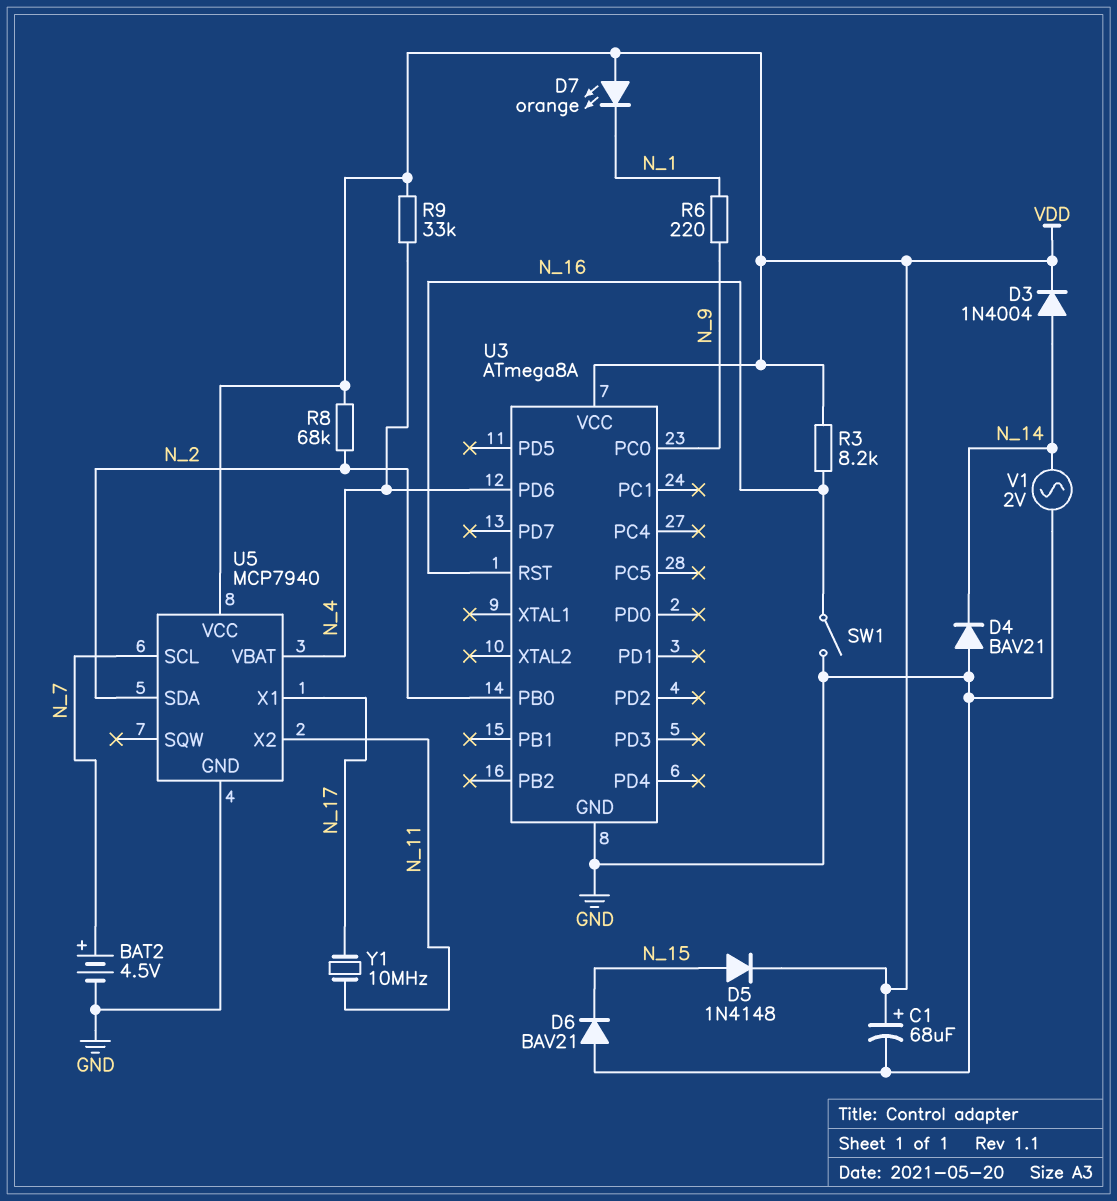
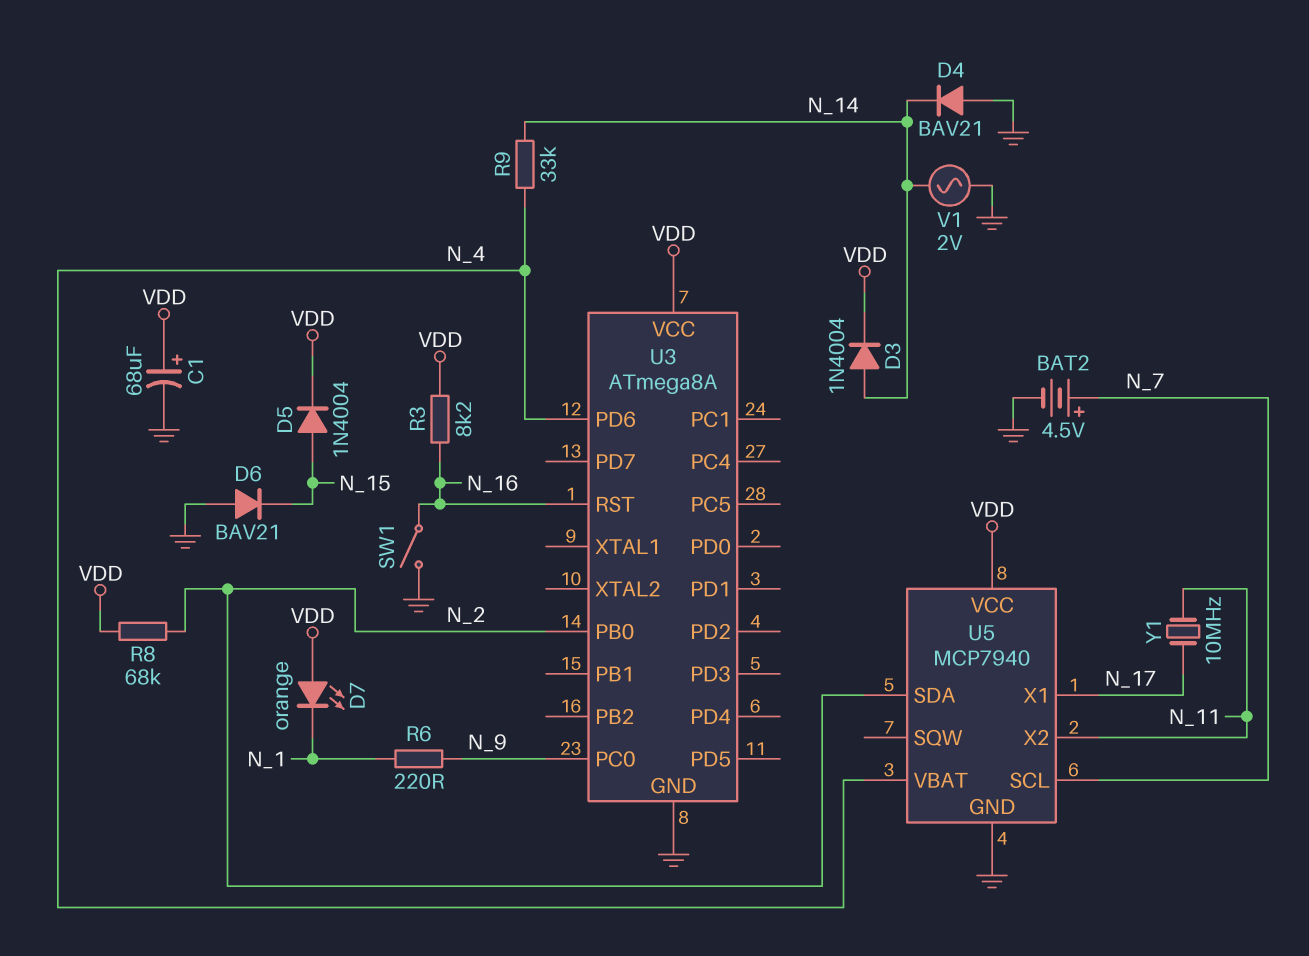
D5: diode 1N4148 (A N_15, K VDD) -> diode 1N4004 (A N_15, K VDD)
R9: 33k (N_4, VDD) -> 33k (N_4, N_14)

